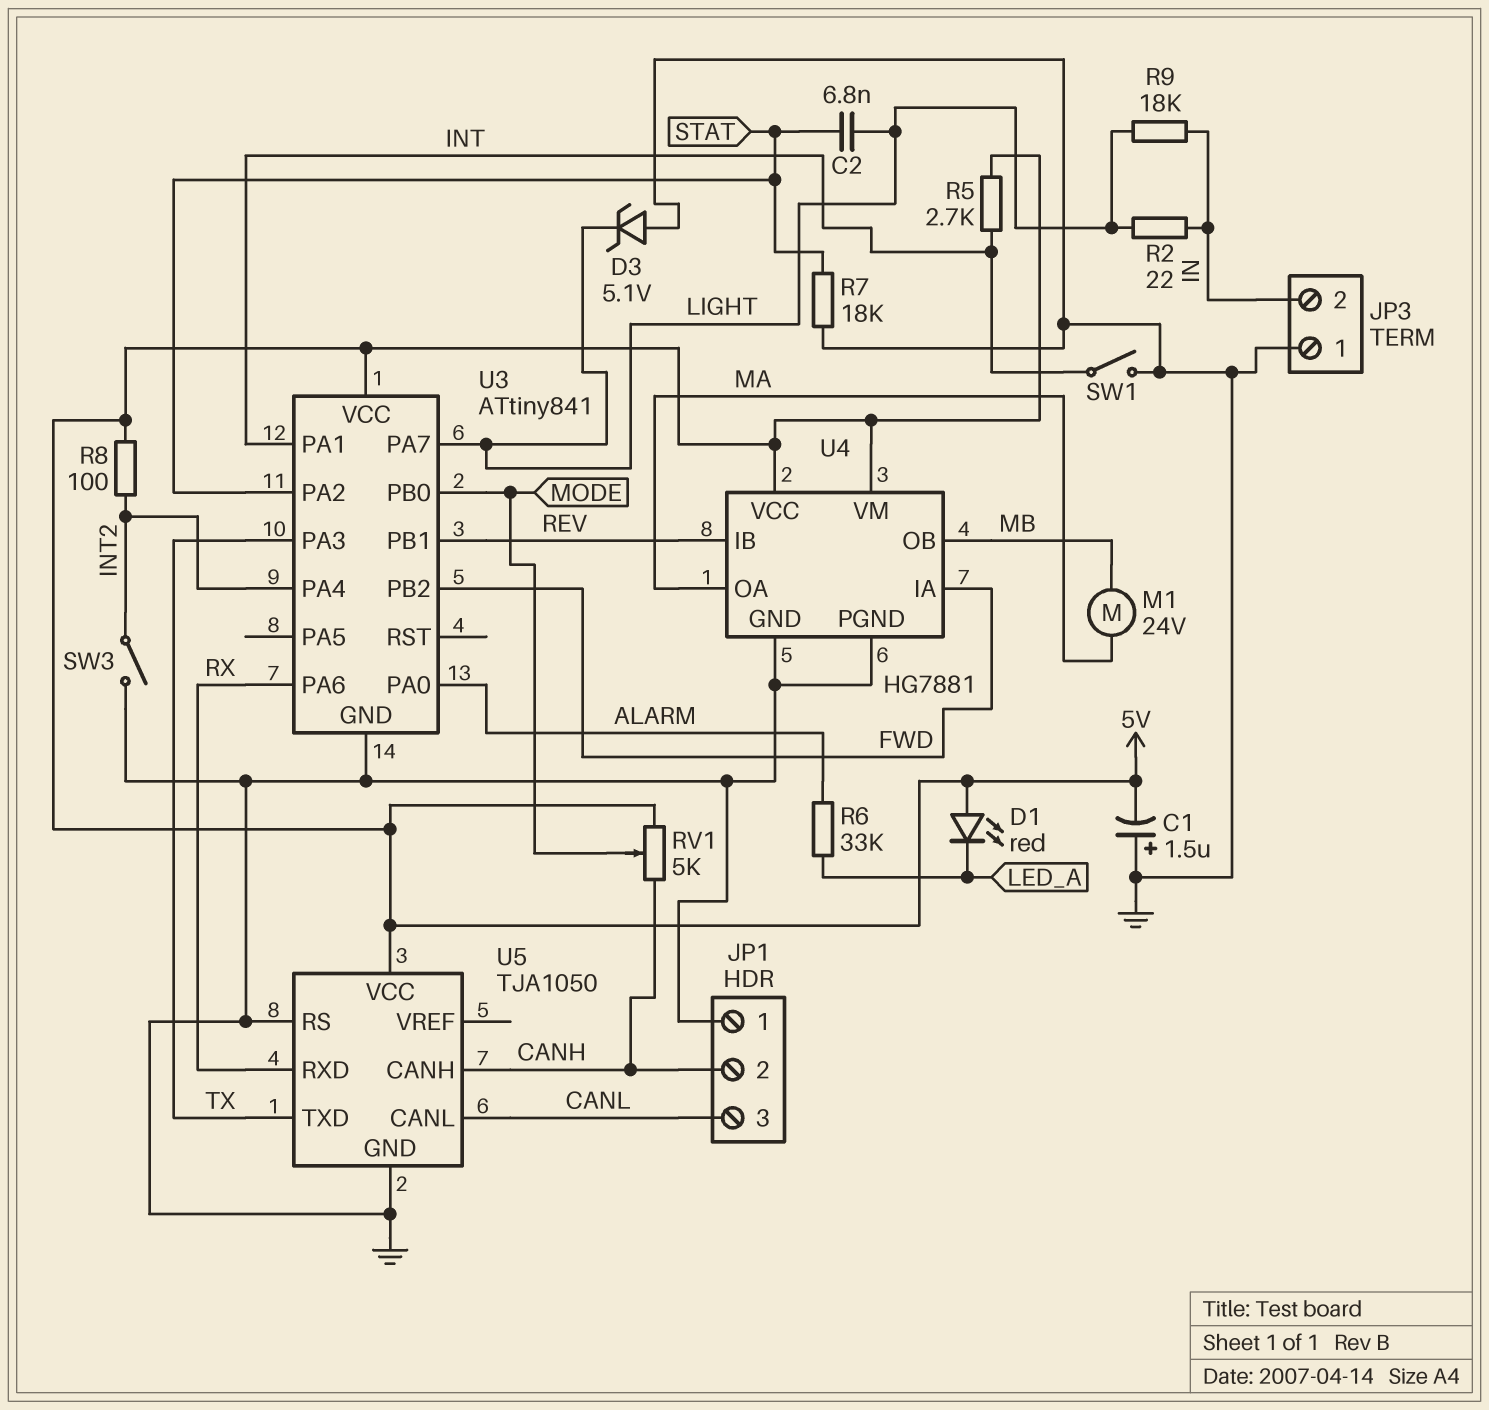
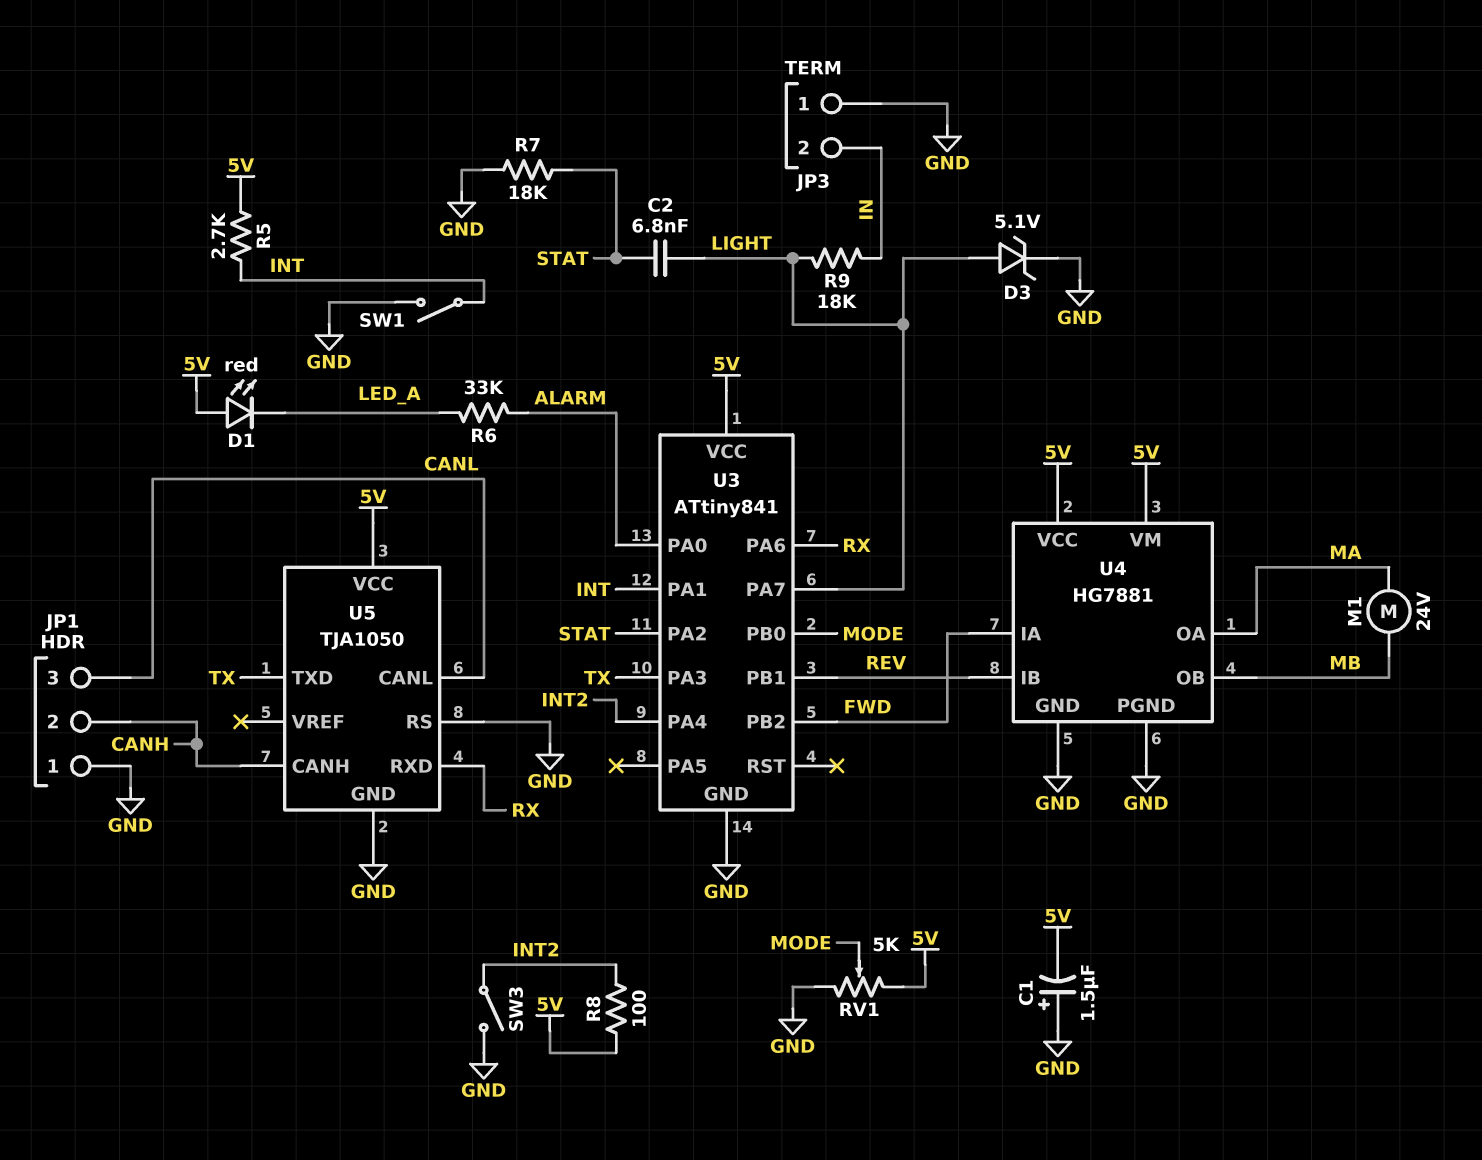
D3: zener 5.1V (A GND, K LIGHT) -> zener 5.1V (A LIGHT, K GND)
R2: 22 (IN, LIGHT) -> none
RV1: 5k (5V, CANH, wiper MODE) -> 5k (5V, GND, wiper MODE)

